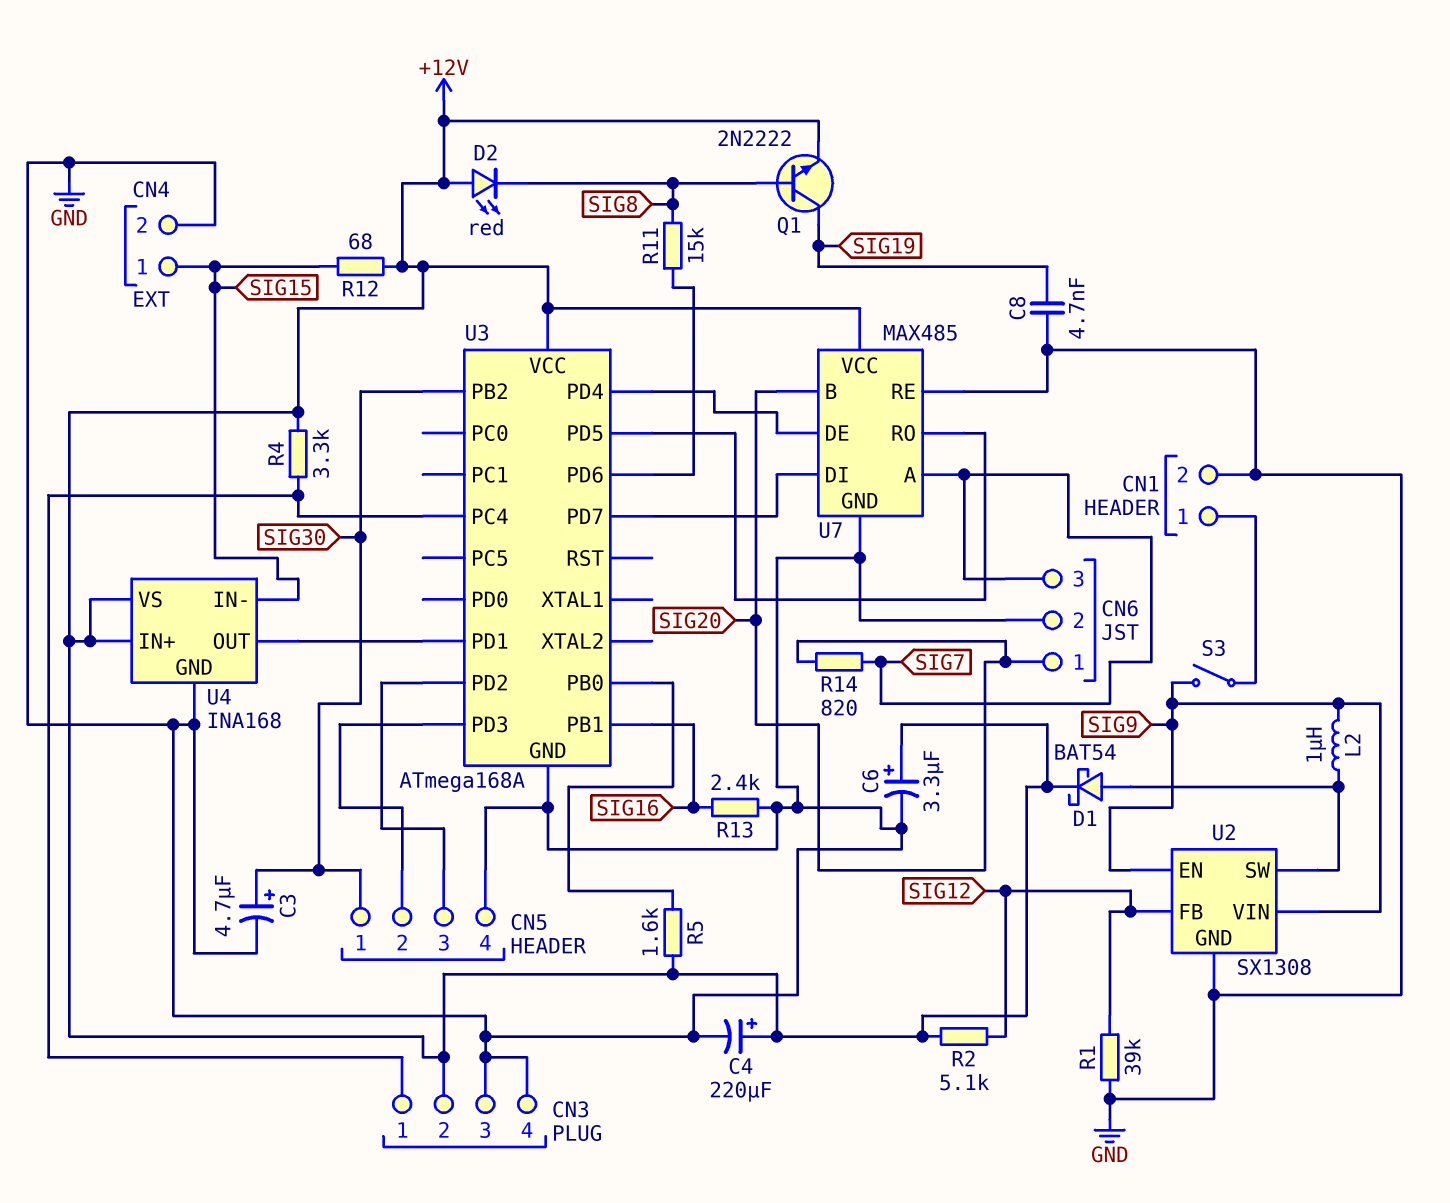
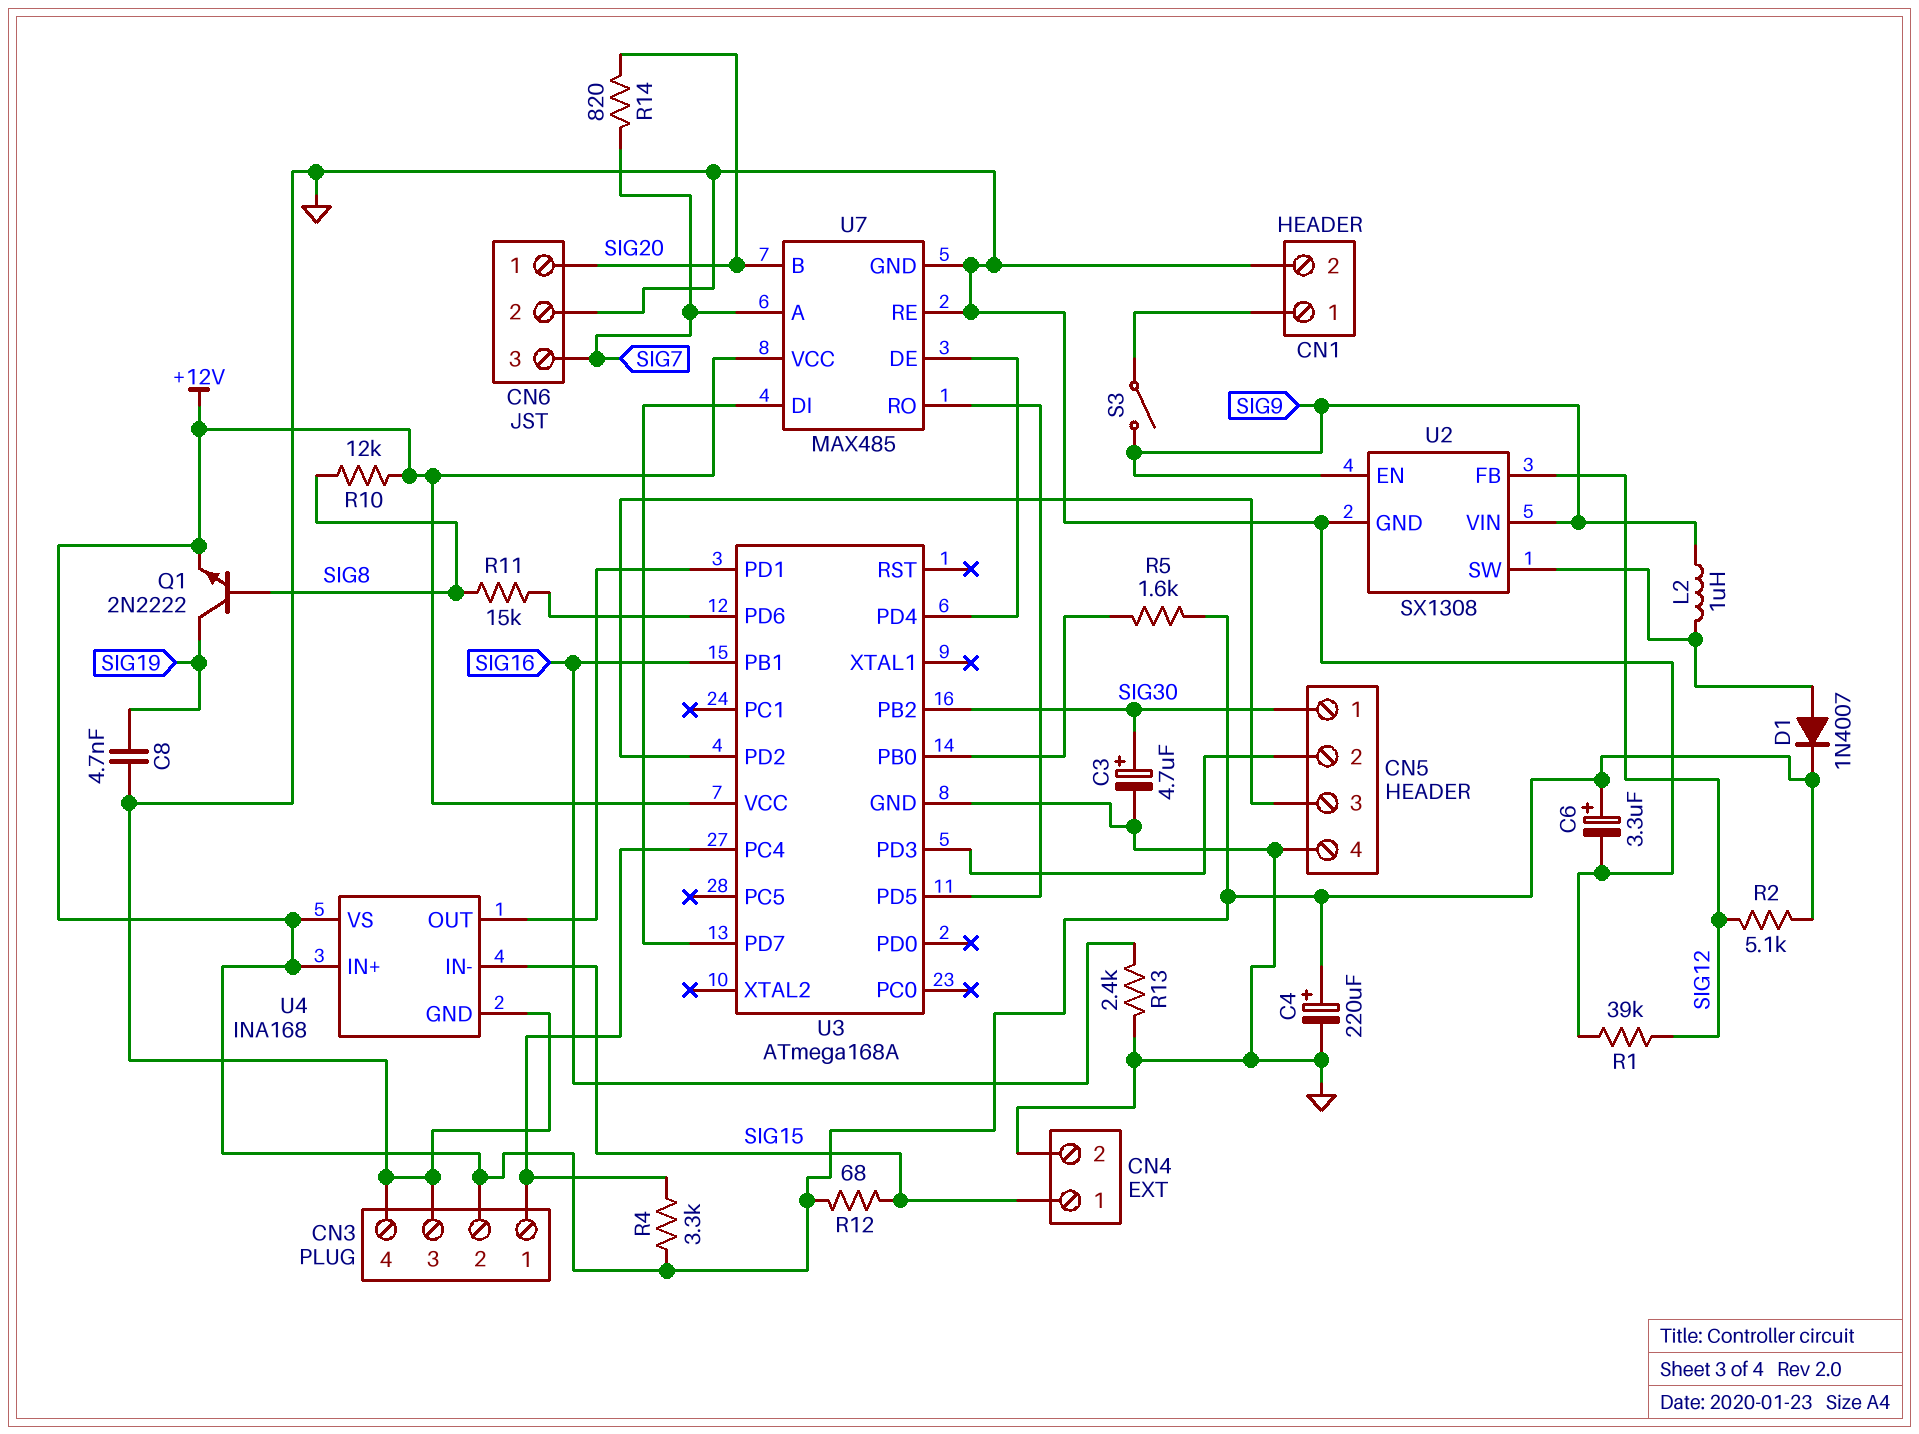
D1: schottky BAT54 (A U2/SW, K +12V) -> diode 1N4007 (A U2/SW, K +12V)
D2: LED red (A +12V, K SIG8) -> none
R10: none -> 12k (+12V, SIG8)

